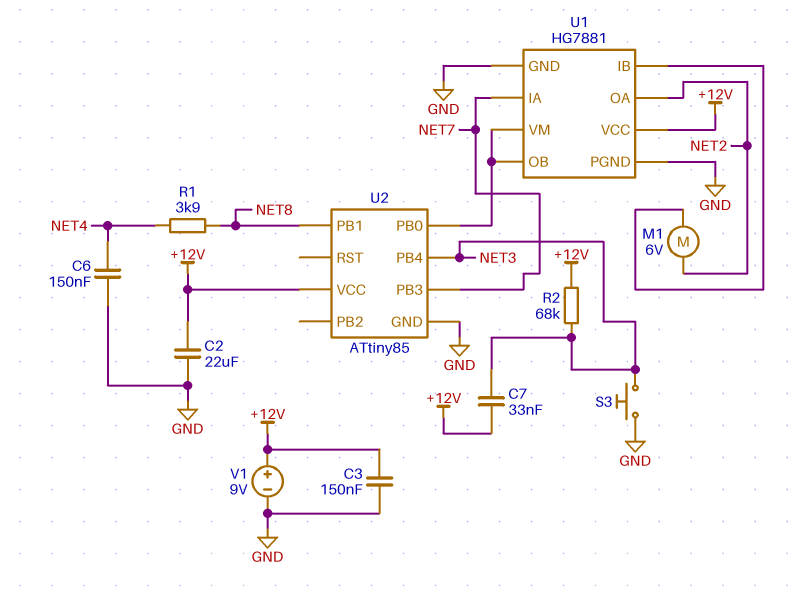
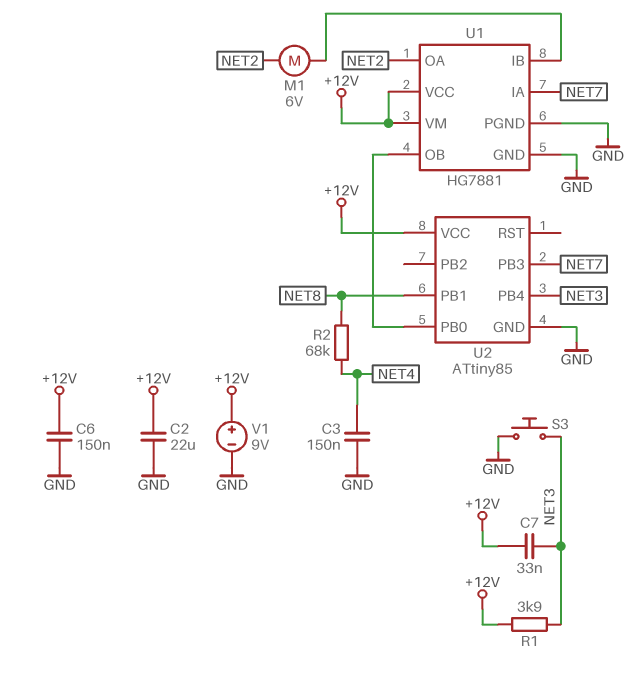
C3: 150nF (+12V, GND) -> 150nF (GND, NET4)
C6: 150nF (GND, NET4) -> 150nF (+12V, GND)
R1: 3.9k (NET4, NET8) -> 3.9k (+12V, NET3)
R2: 68k (+12V, NET3) -> 68k (NET4, NET8)
U1 pin VM: U1/OB -> +12V

